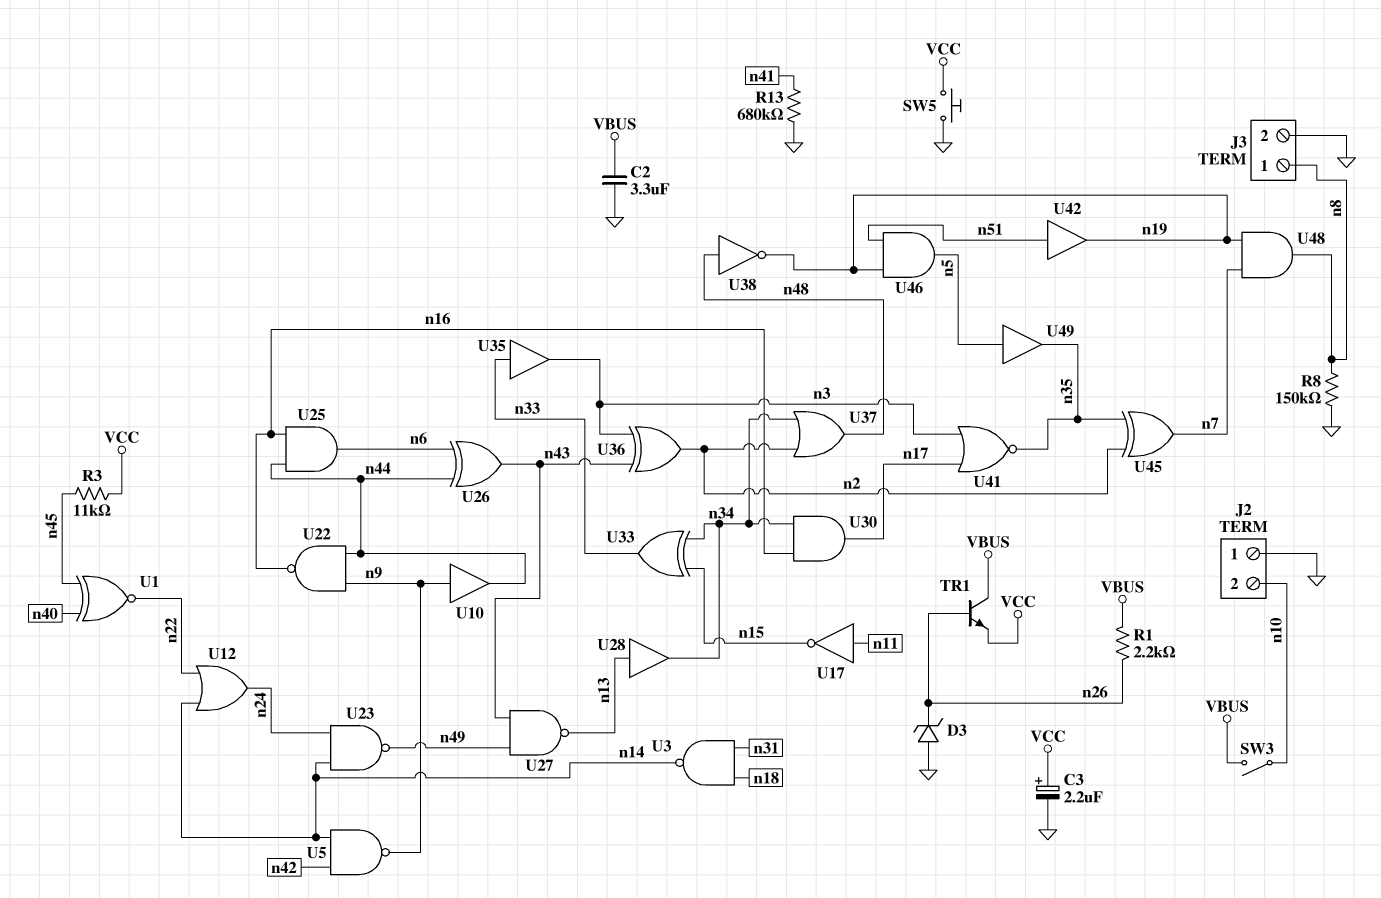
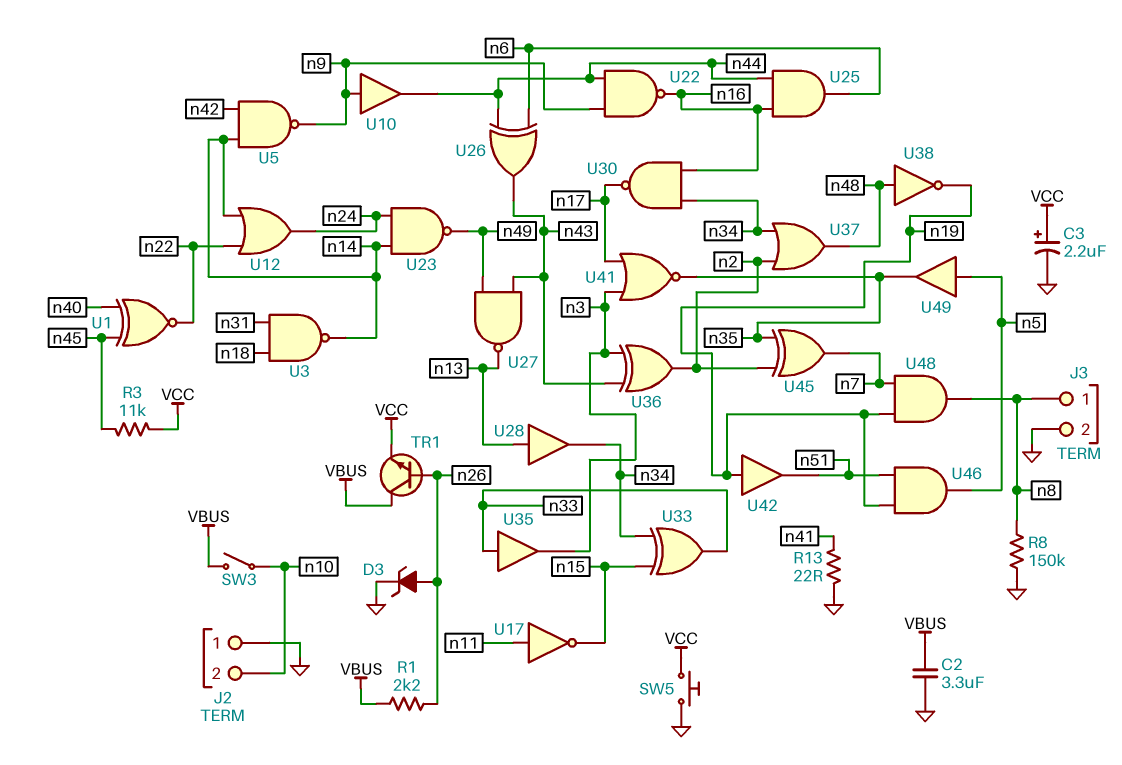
D3: zener (A GND, K n26) -> zener (A n26, K GND)
R13: 680k (GND, n41) -> 22 (GND, n41)
U30: AND (in n16, in n34, out n17) -> NAND (in n16, in n34, out n17)
U42: buffer (in n51, out n19) -> buffer (in n19, out n51)

